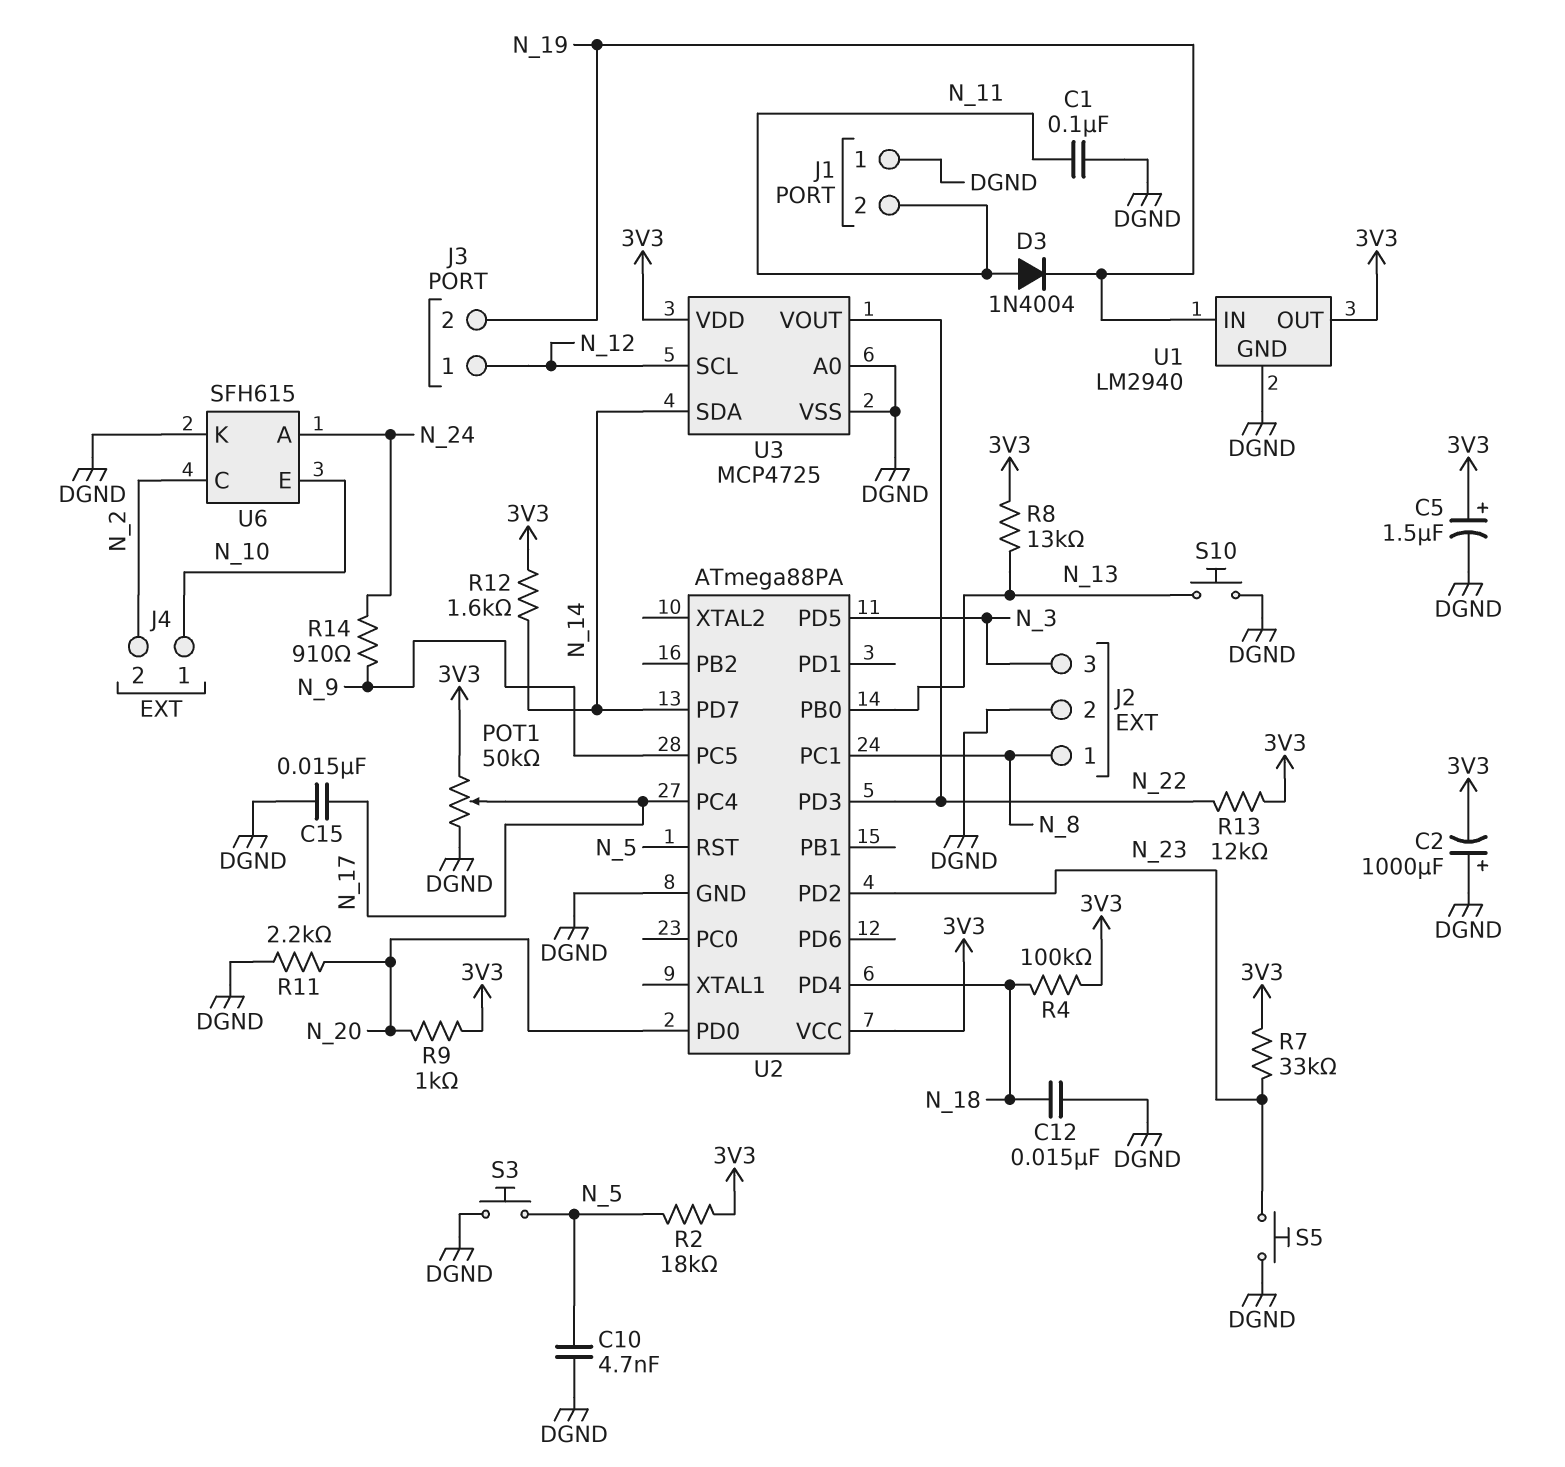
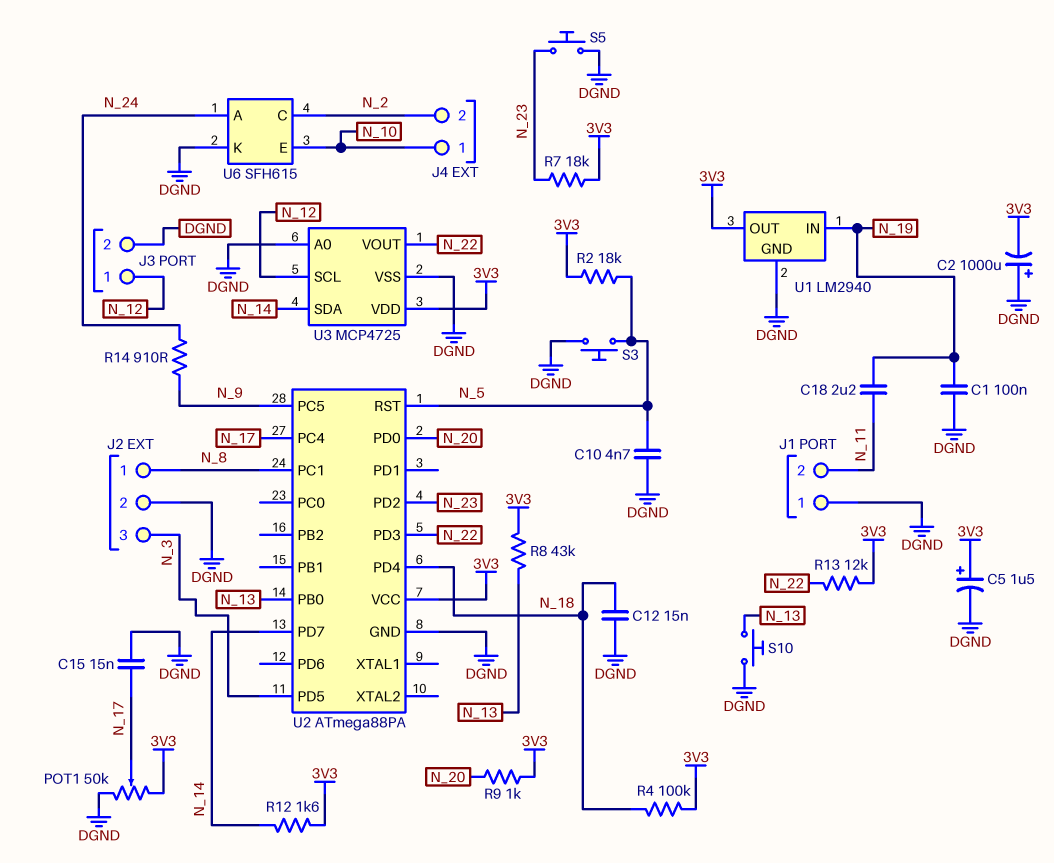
C1: 100nF (DGND, N_11) -> 100nF (DGND, N_19)
C18: none -> 2.2uF (N_11, N_19)
D3: diode 1N4004 (A N_11, K N_19) -> none
J3 pin 2: N_19 -> DGND
R7: 33k (3V3, N_23) -> 18k (3V3, N_23)
R8: 13k (3V3, N_13) -> 43k (3V3, N_13)
R11: 2.2k (DGND, N_20) -> none

